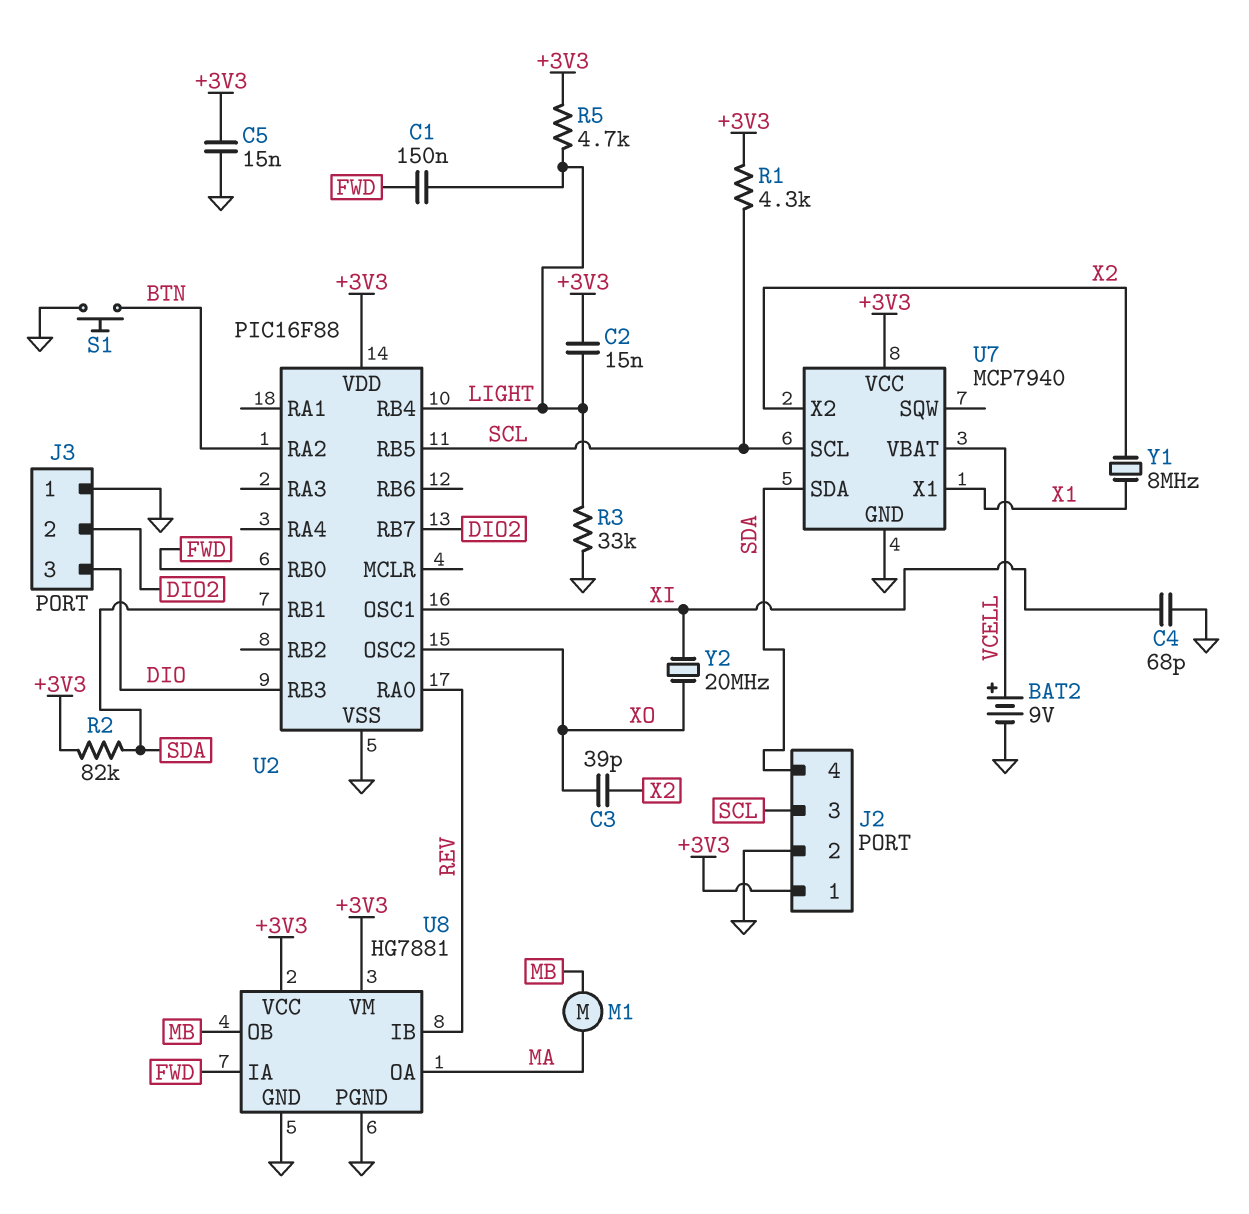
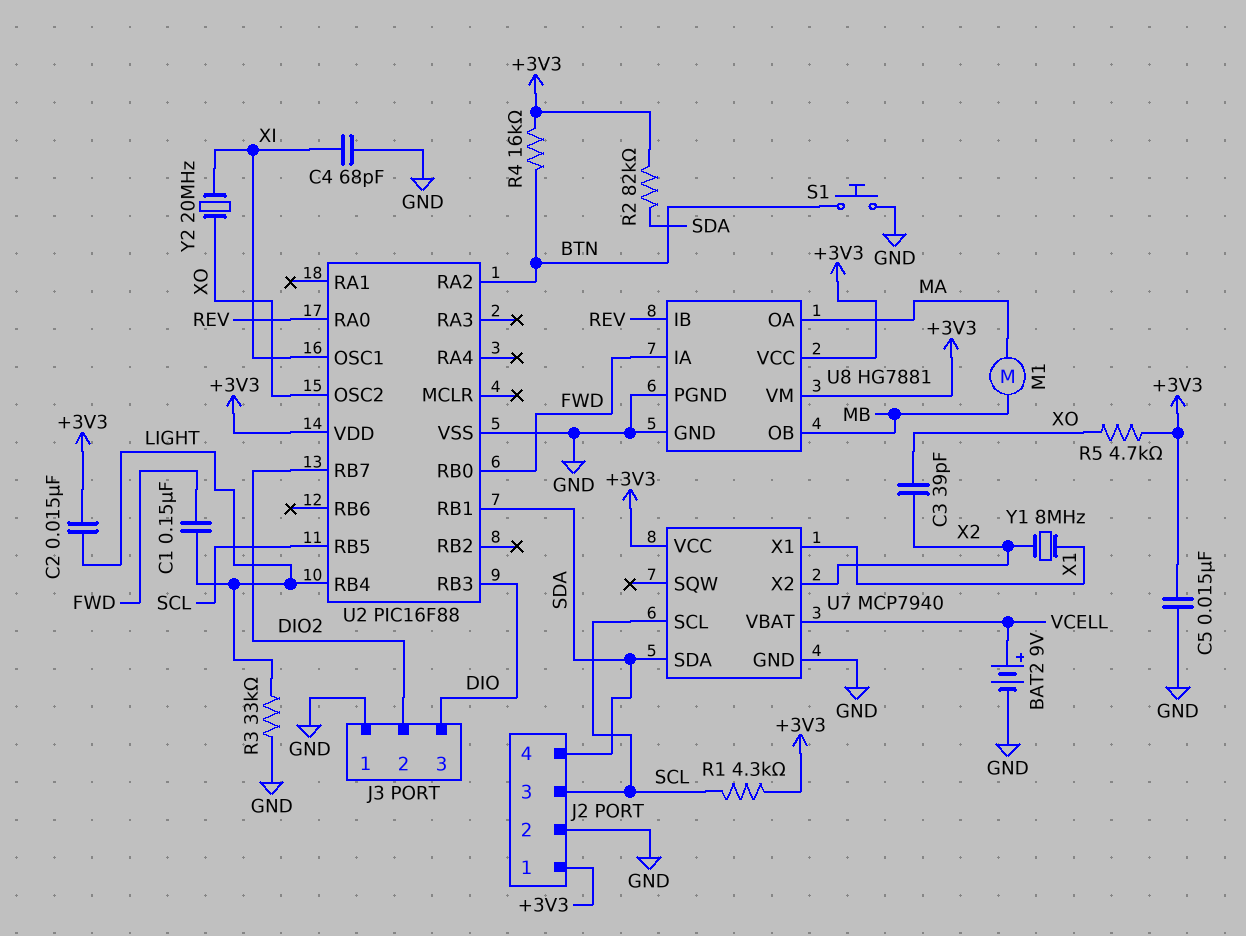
R4: none -> 16k (+3V3, BTN)
R5: 4.7k (+3V3, LIGHT) -> 4.7k (+3V3, XO)

